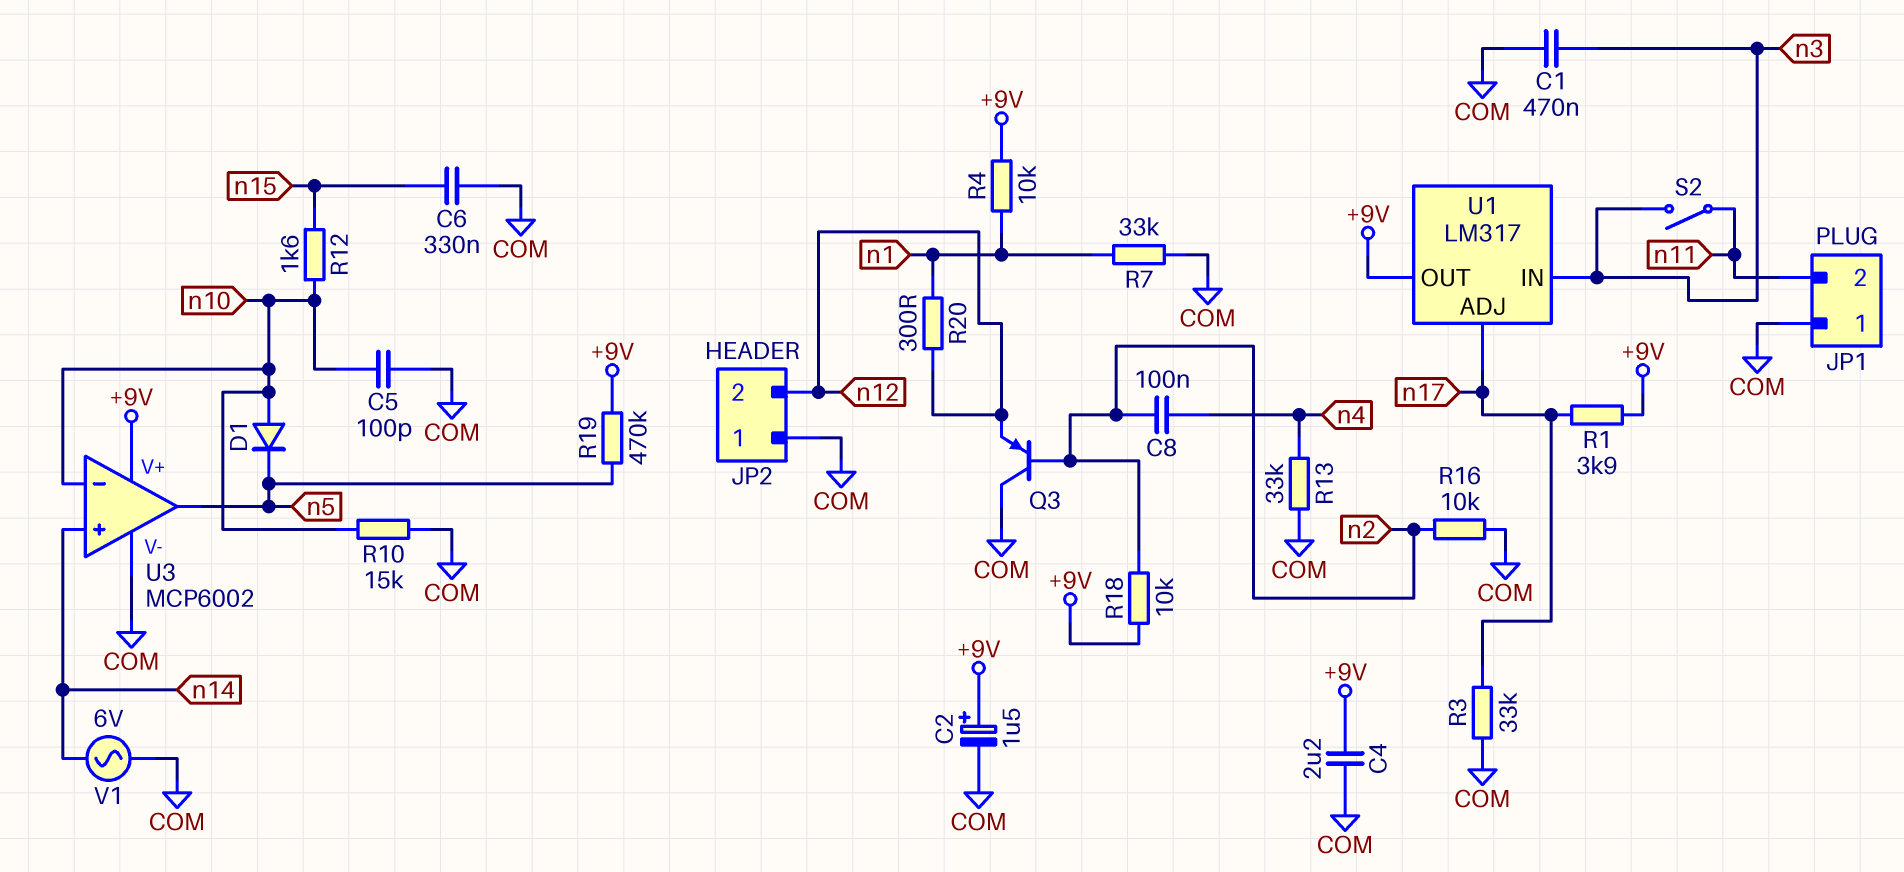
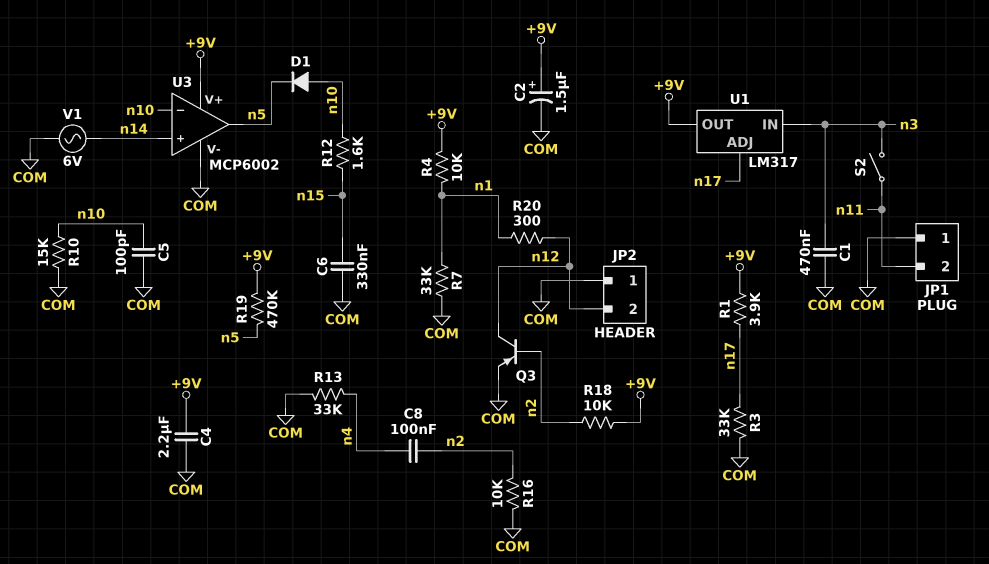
Q3: PNP (B n2, C COM, E n12) -> PNP (B n2, C n12, E COM)

